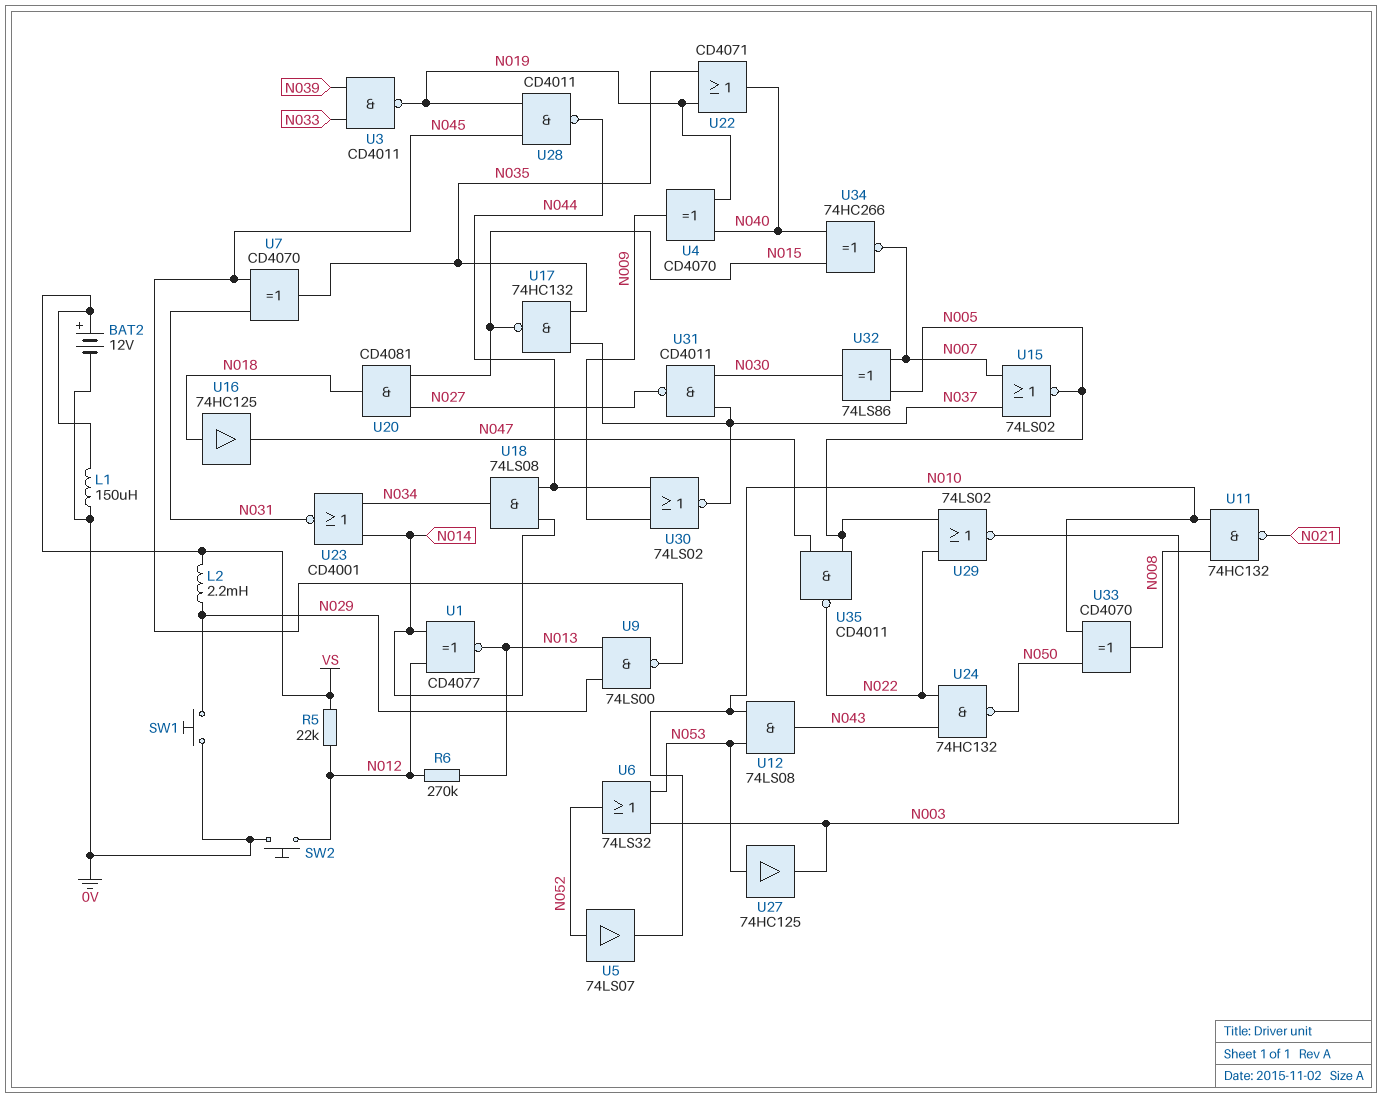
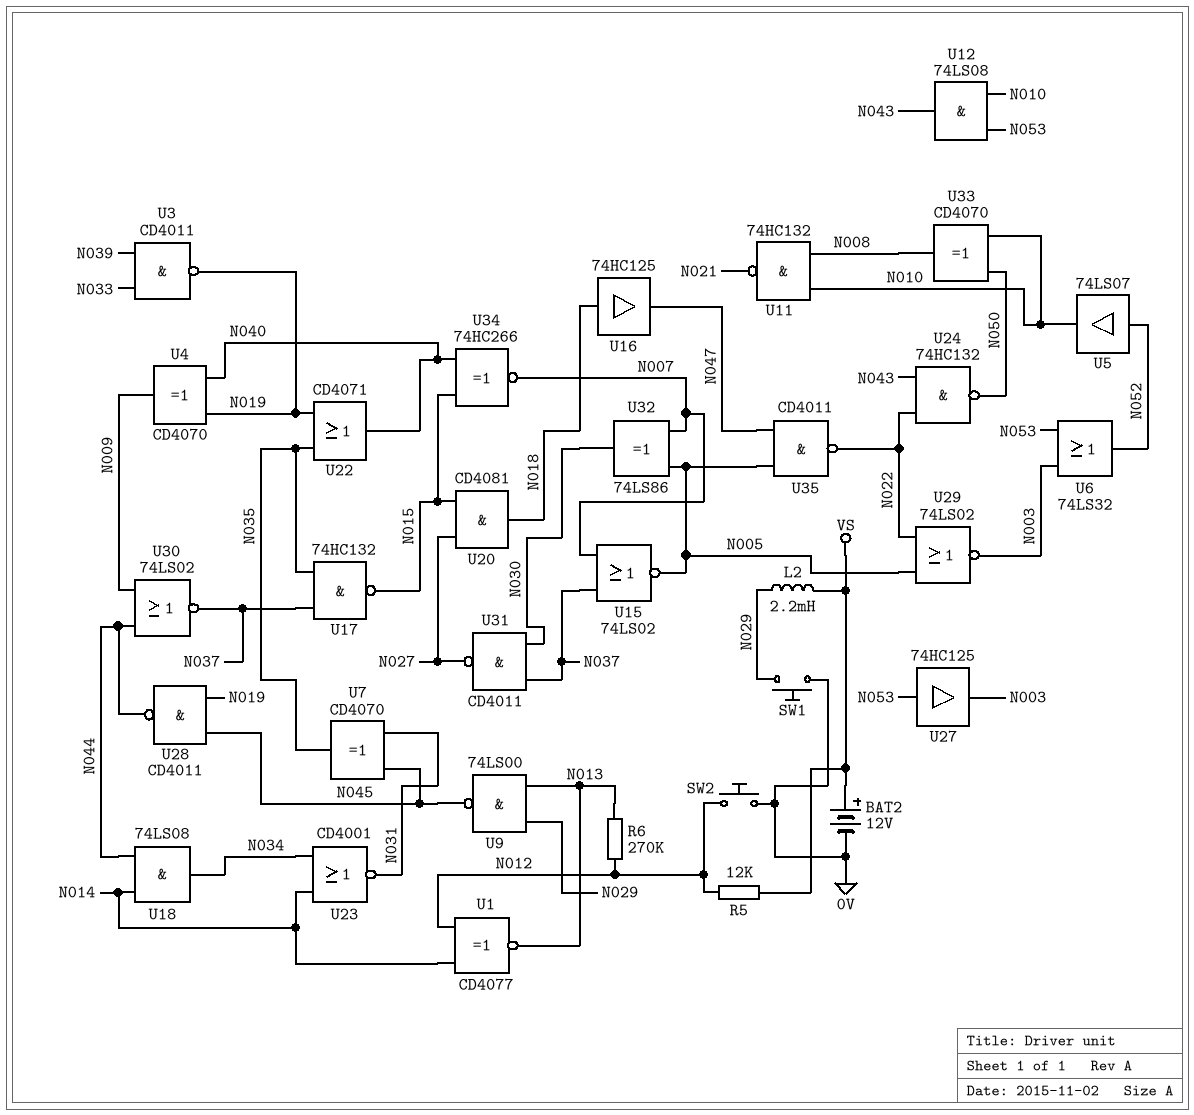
L1: 150uH (0V, VS) -> none
R5: 22k (N012, VS) -> 12k (N012, VS)

